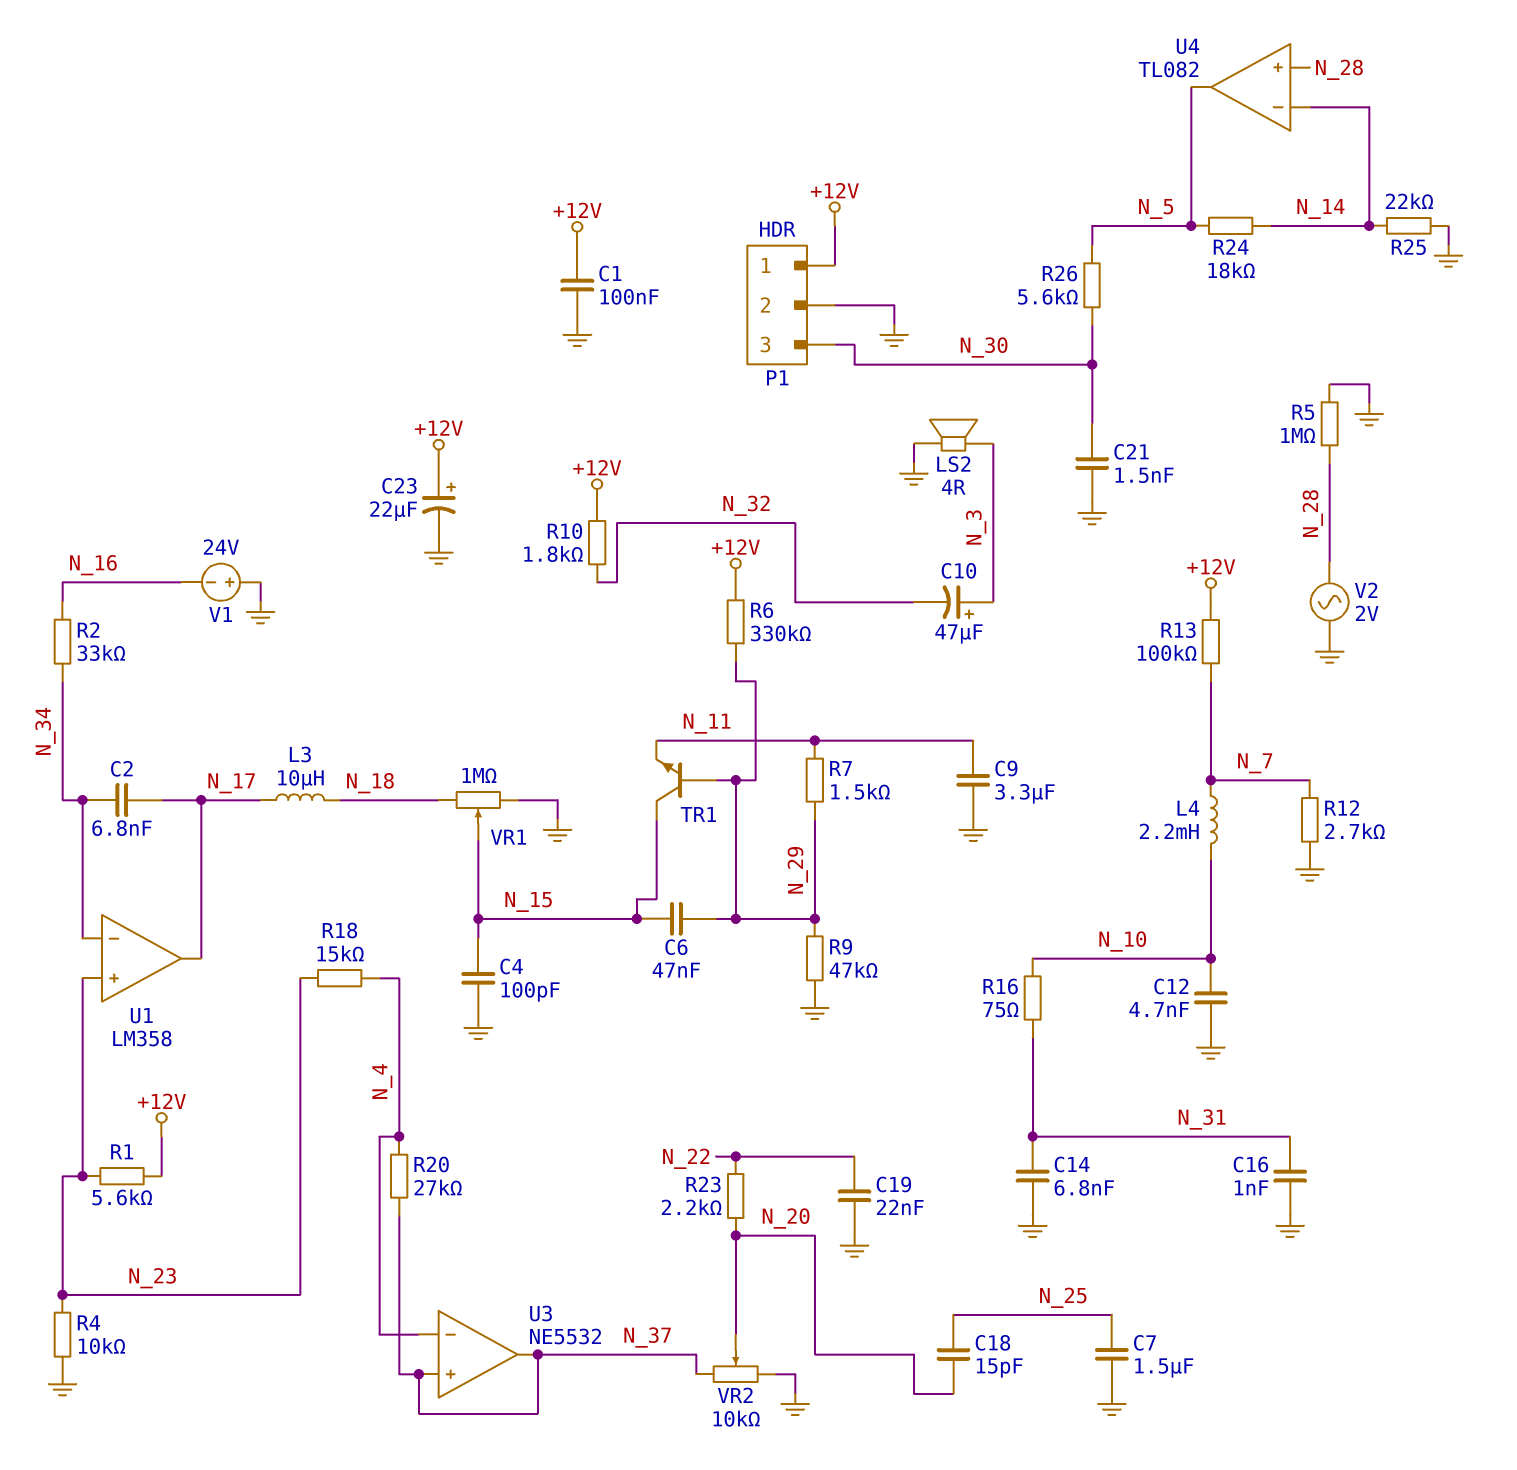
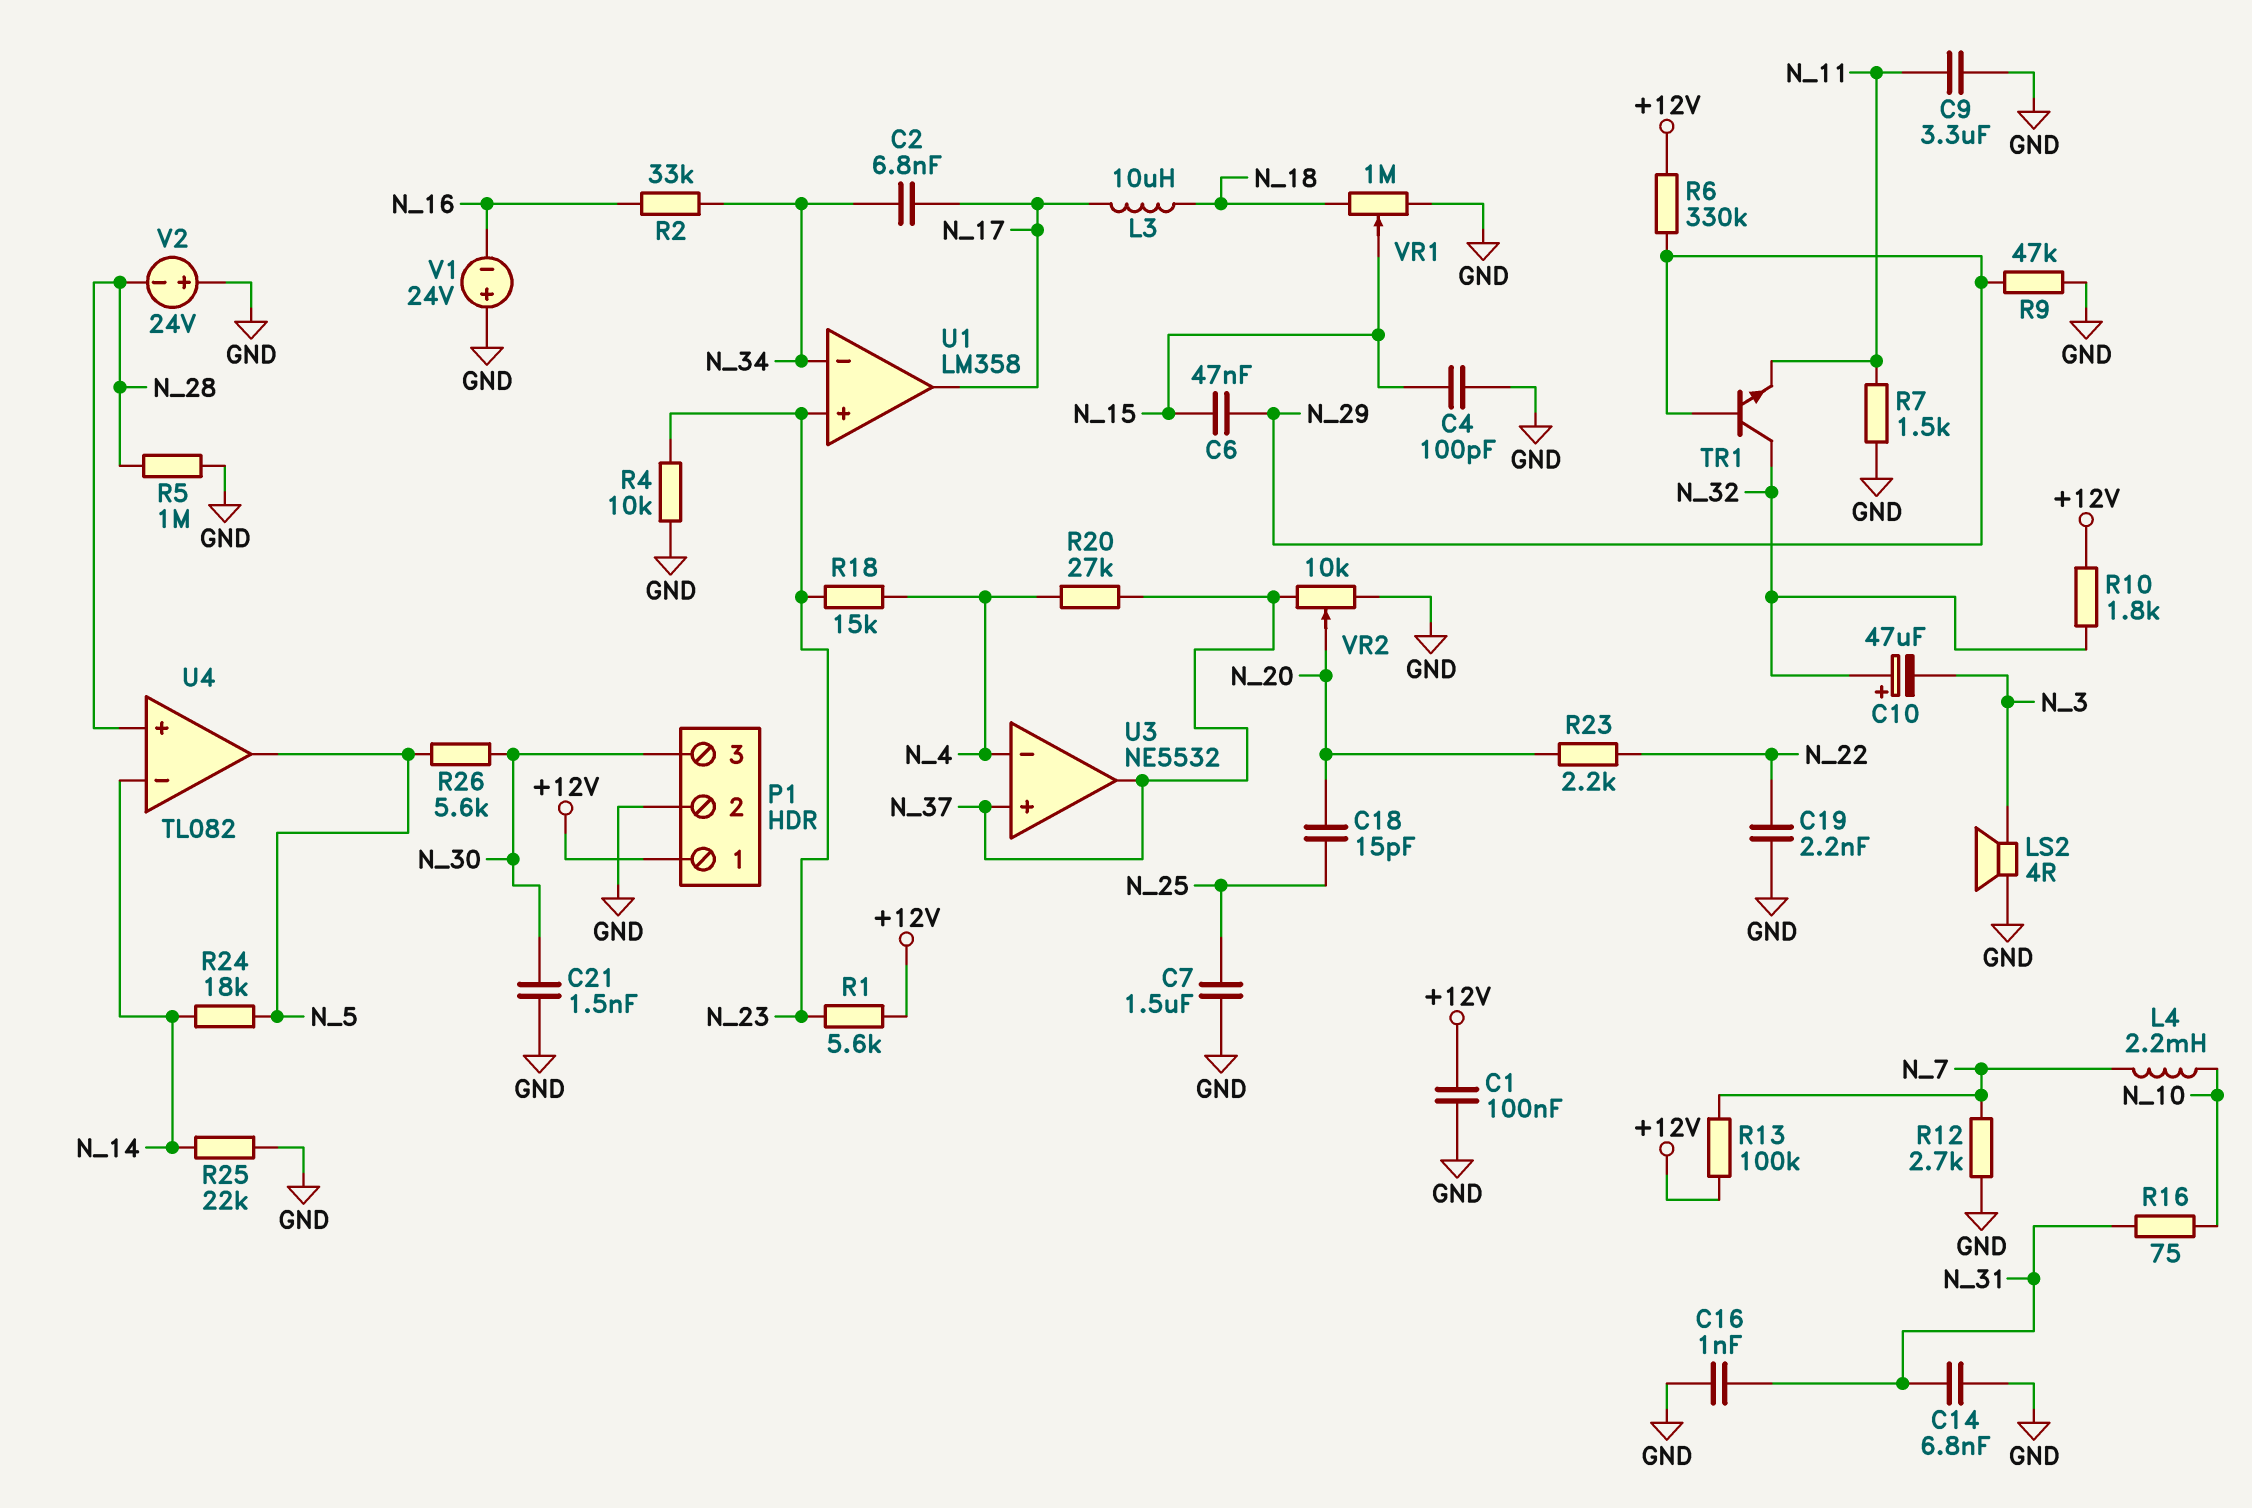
C10: 47uF (plus N_3, minus N_32) -> 47uF (plus N_32, minus N_3)
C12: 4.7nF (GND, N_10) -> none
C19: 22nF (GND, N_22) -> 2.2nF (GND, N_22)
C23: 22uF (plus +12V, minus GND) -> none
R7: 1.5k (N_11, N_29) -> 1.5k (GND, N_11)
TR1: NPN (B N_29, C N_15, E N_11) -> NPN (B N_29, C N_32, E N_11)
V2: AC 2V (GND, N_28) -> 24V (plus GND, minus N_28)

